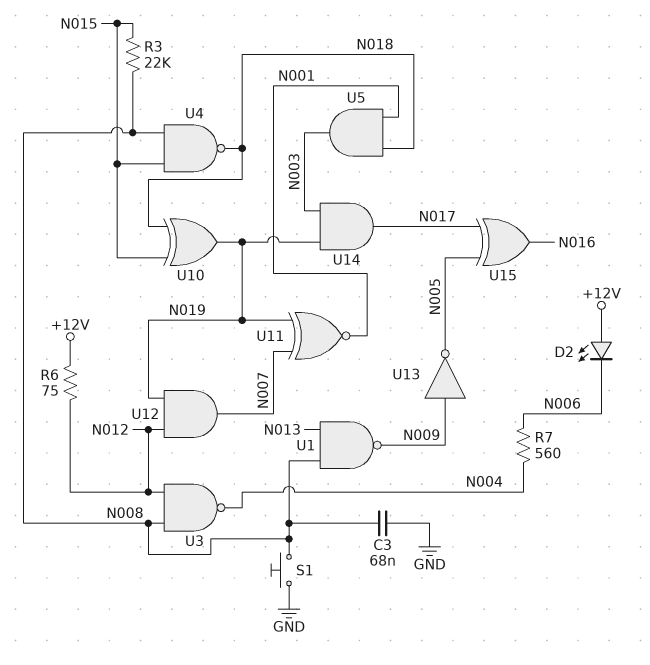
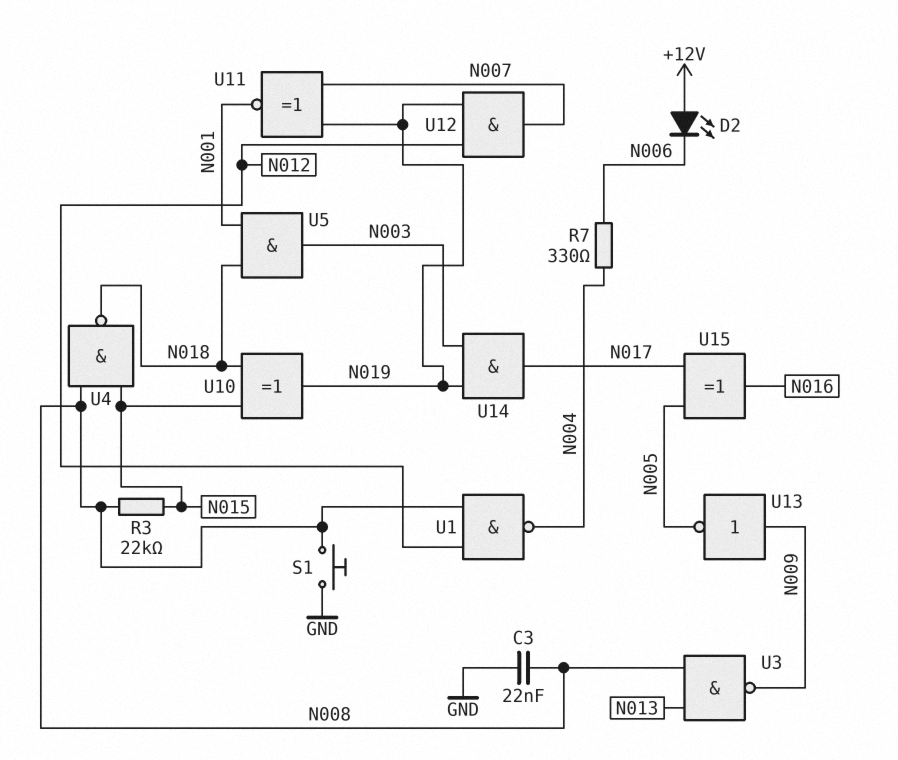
C3: 68nF (GND, N008) -> 22nF (GND, N008)
R6: 75 (+12V, N012) -> none
R7: 560 (N004, N006) -> 330 (N004, N006)
U1: NAND (in N008, in N013, out N009) -> NAND (in N008, in N012, out N004)
U3: NAND (in N008, in N012, out N004) -> NAND (in N008, in N013, out N009)

